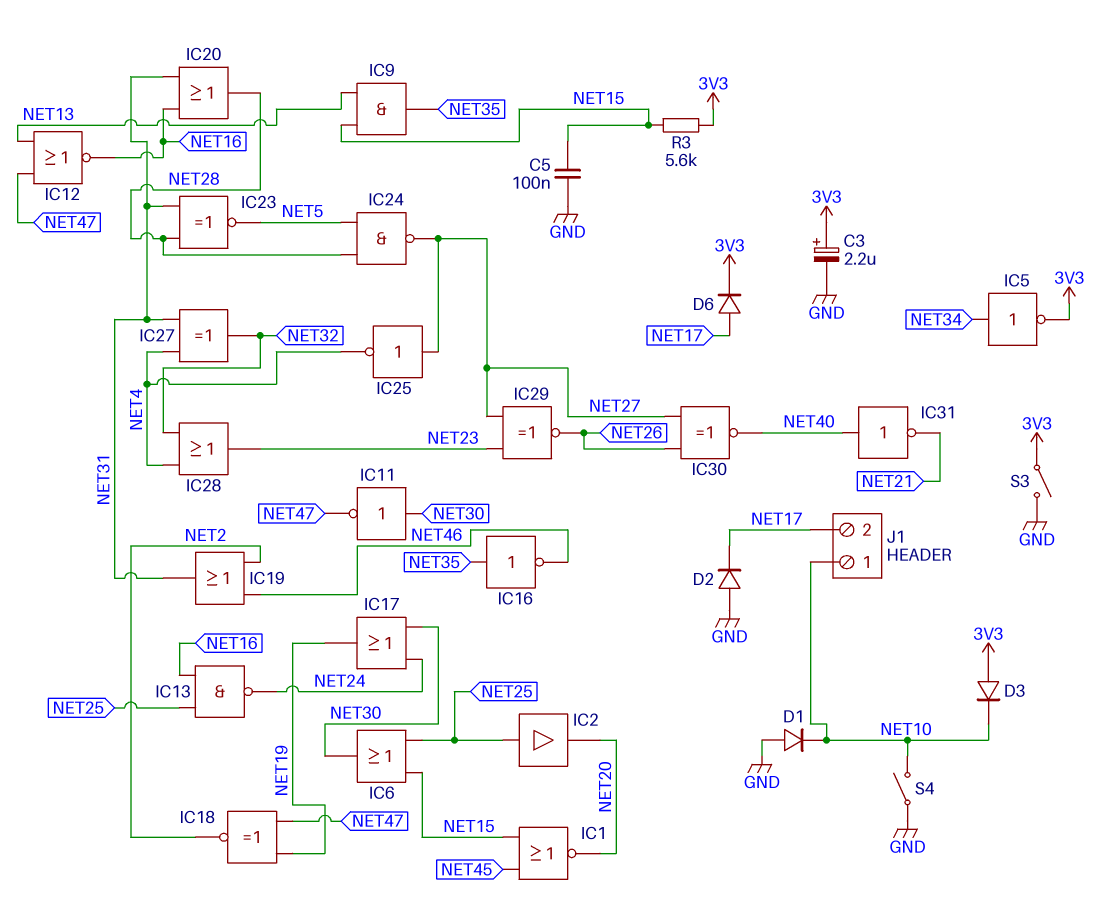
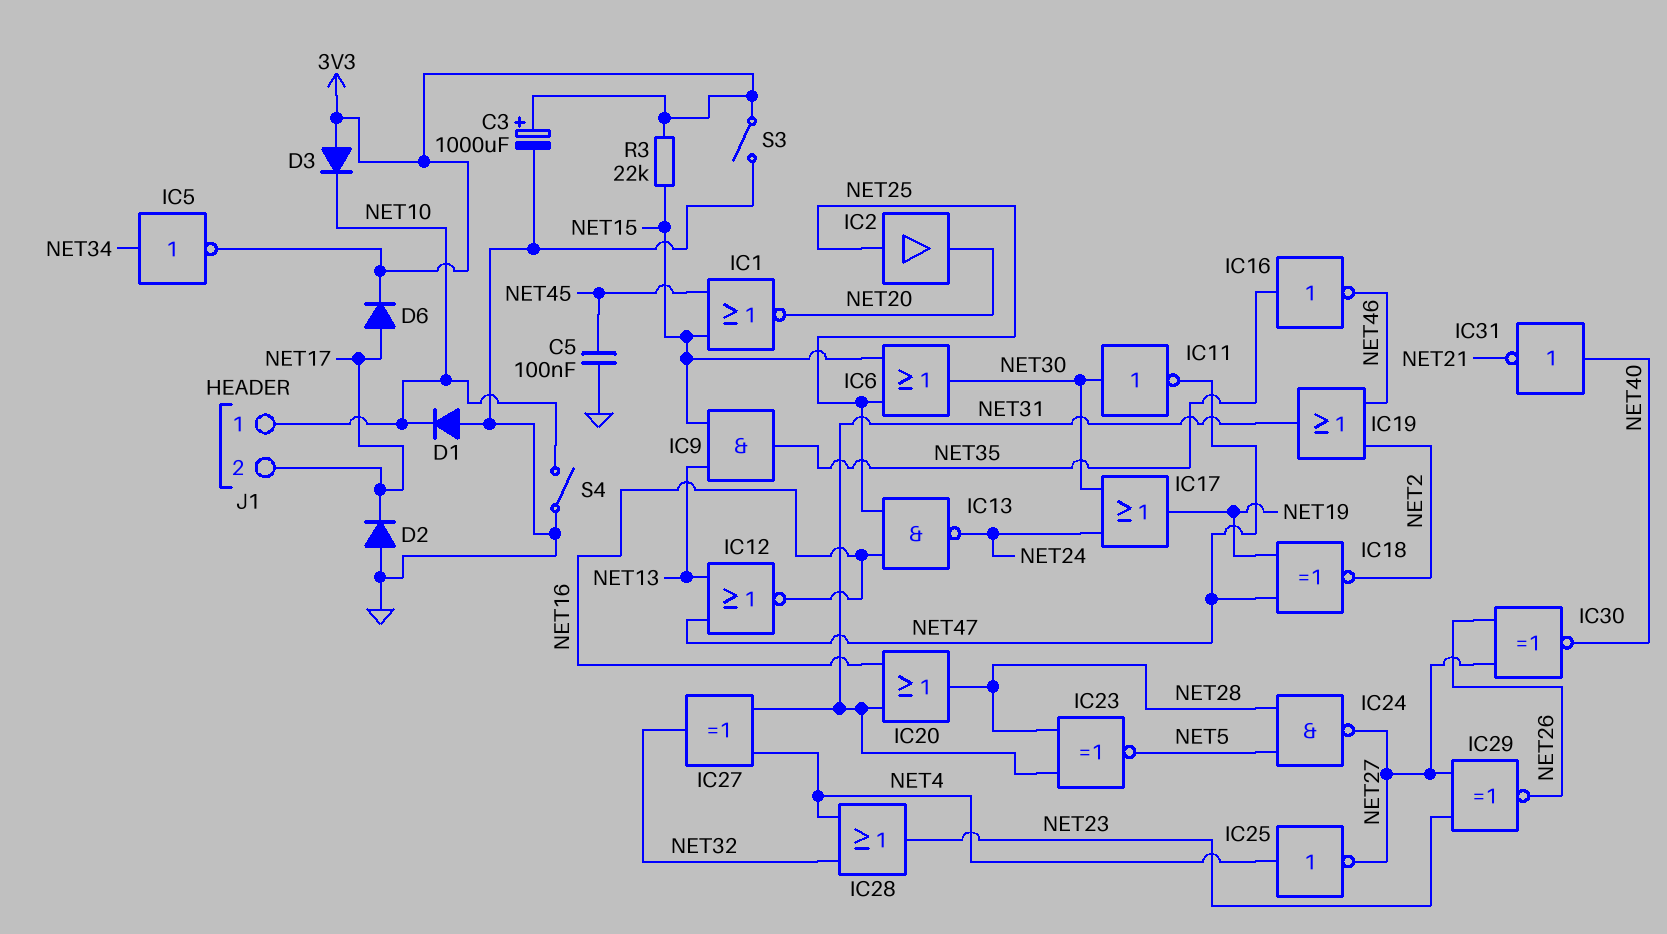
C3: 2.2uF (plus 3V3, minus GND) -> 1000uF (plus 3V3, minus GND)
C5: 100nF (GND, NET15) -> 100nF (GND, NET45)
IC25: NOT (in NET27, out NET4) -> NOT (in NET4, out NET27)
R3: 5.6k (3V3, NET15) -> 22k (3V3, NET15)

